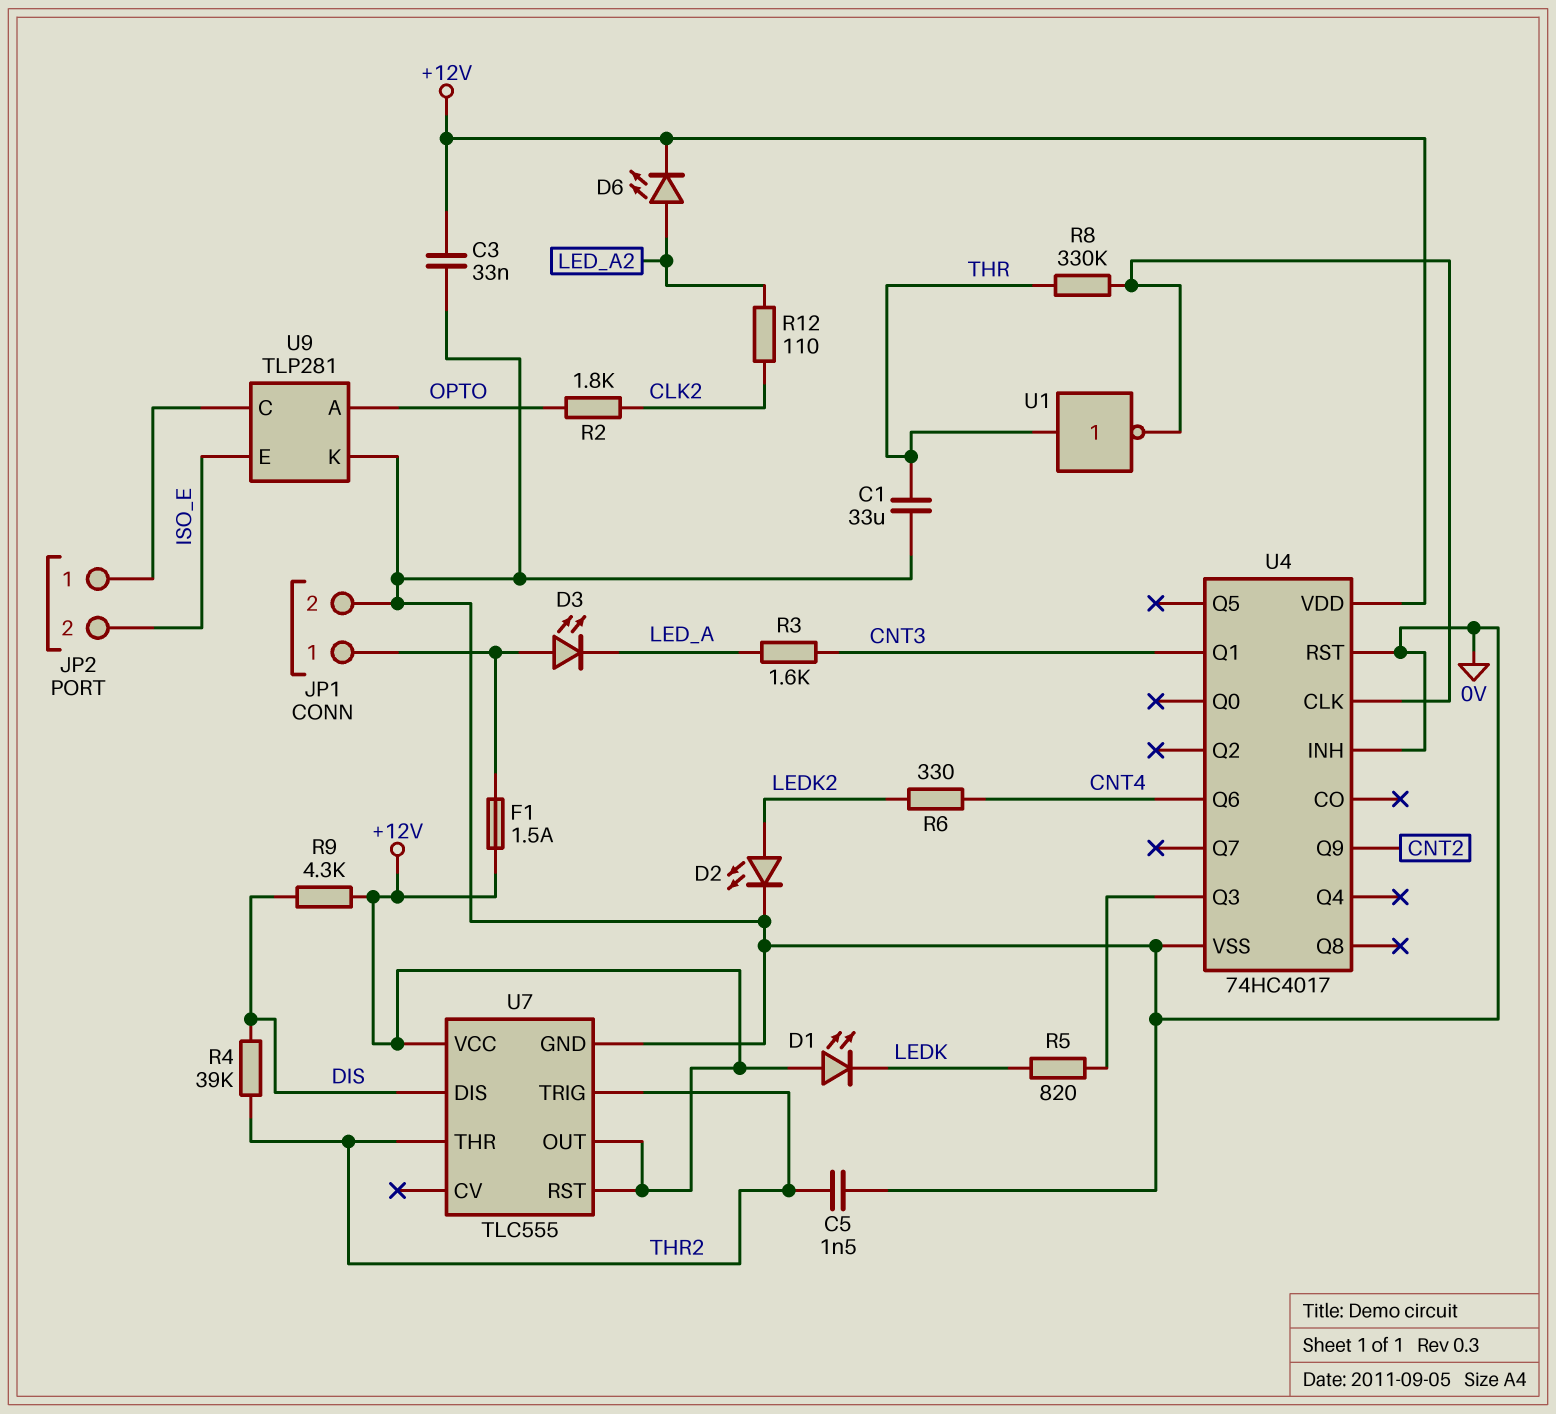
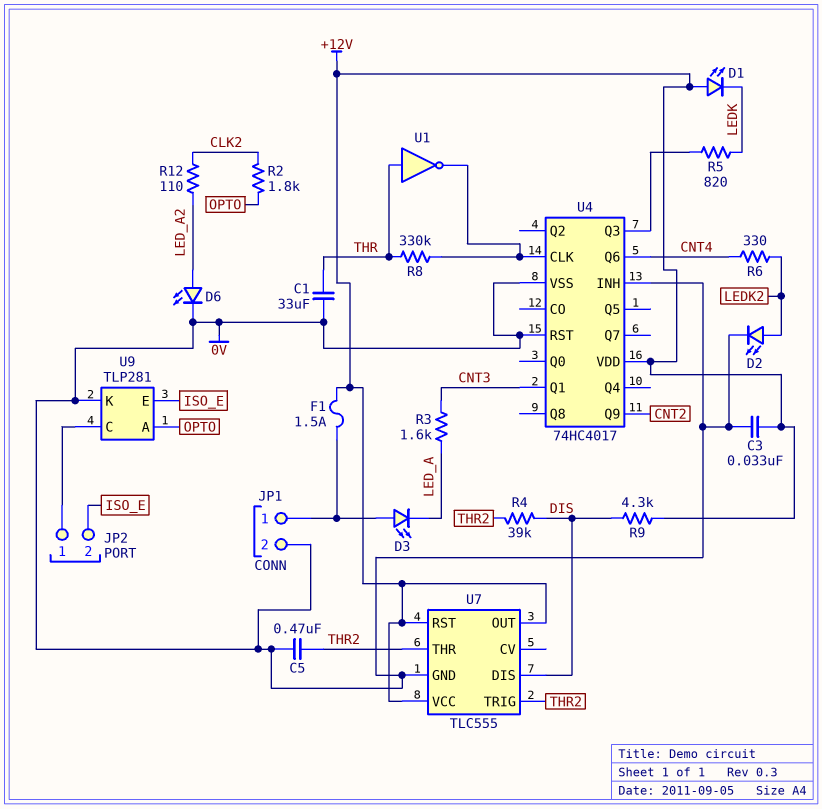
C5: 1.5nF (0V, THR2) -> 470nF (0V, THR2)
D6: LED (A LED_A2, K +12V) -> LED (A LED_A2, K 0V)

